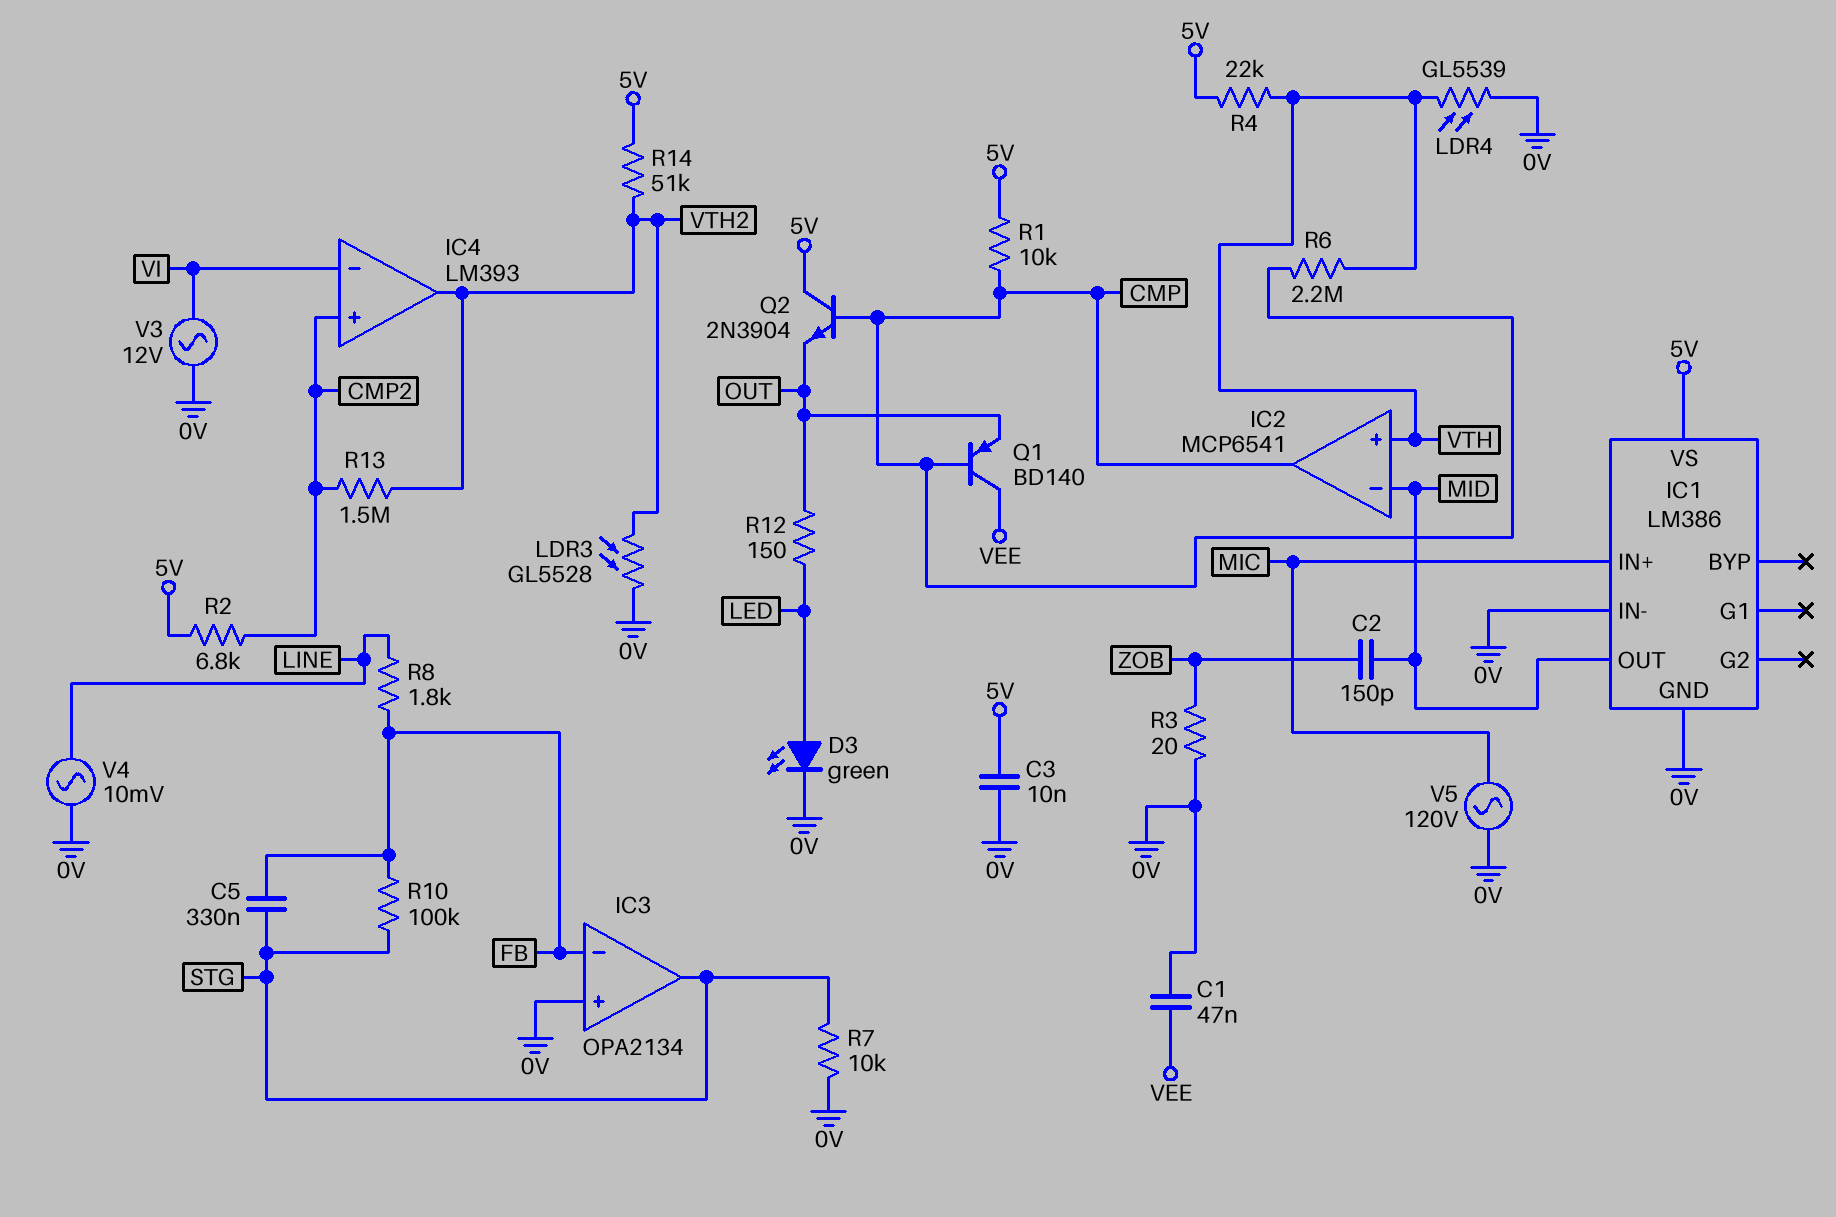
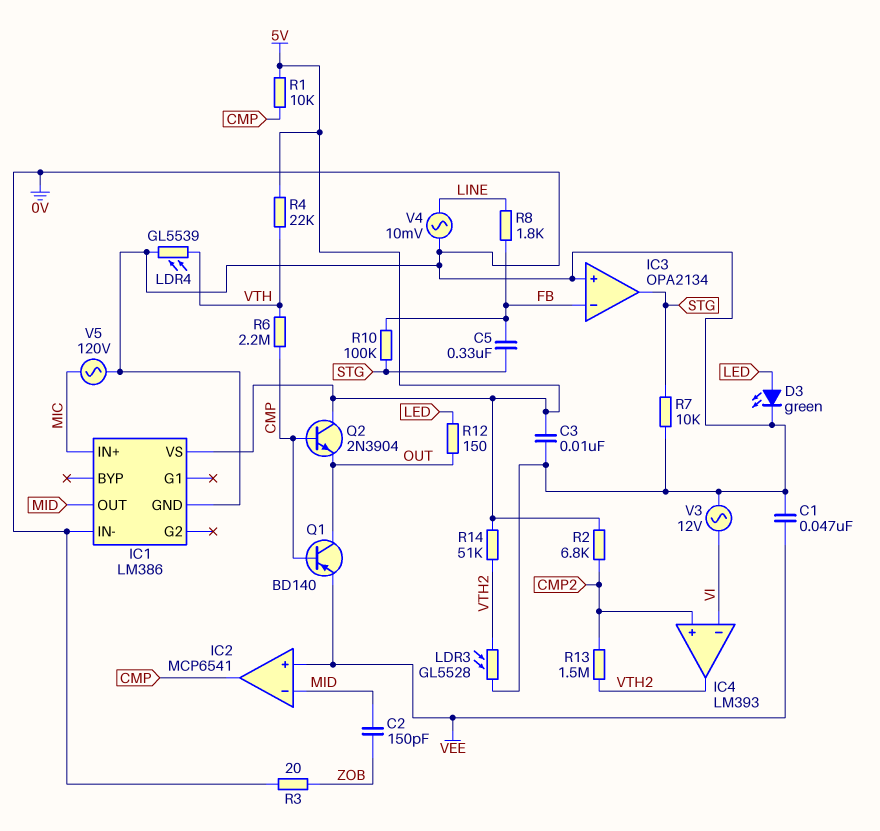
IC2 pin in+: VTH -> VEE
Q1: PNP BD140 (B CMP, C VEE, E OUT) -> PNP BD140 (B CMP, C OUT, E VEE)

